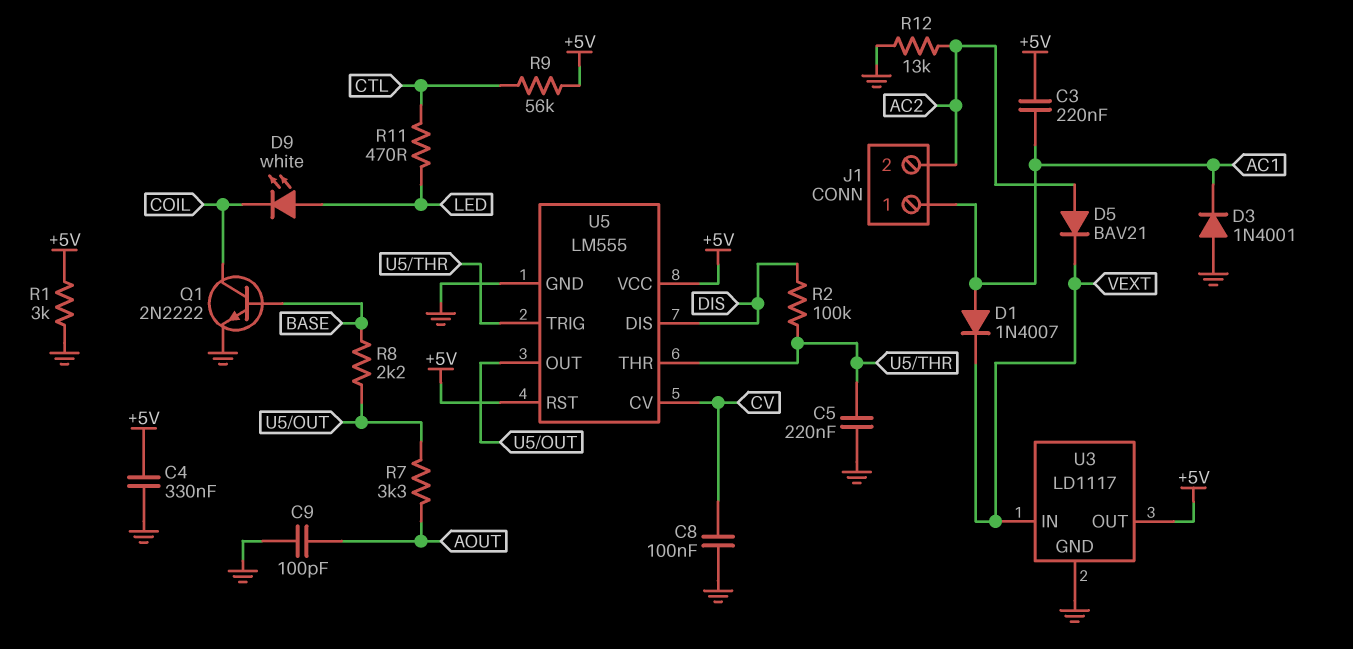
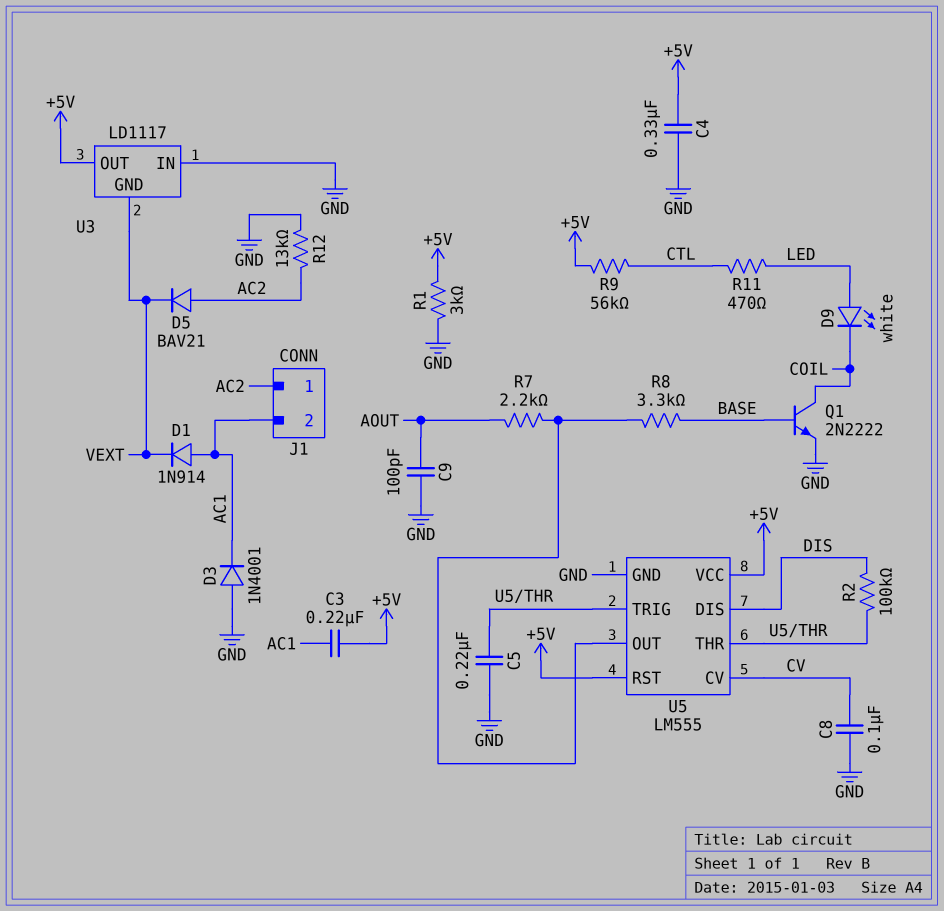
D1: diode 1N4007 (A AC1, K VEXT) -> diode 1N914 (A AC1, K VEXT)
J1 pin 1: AC1 -> AC2
J1 pin 2: AC2 -> AC1
R7: 3.3k (AOUT, U5/OUT) -> 2.2k (AOUT, U5/OUT)
R8: 2.2k (BASE, U5/OUT) -> 3.3k (BASE, U5/OUT)
U3 pin GND: GND -> VEXT
U3 pin IN: VEXT -> GND

